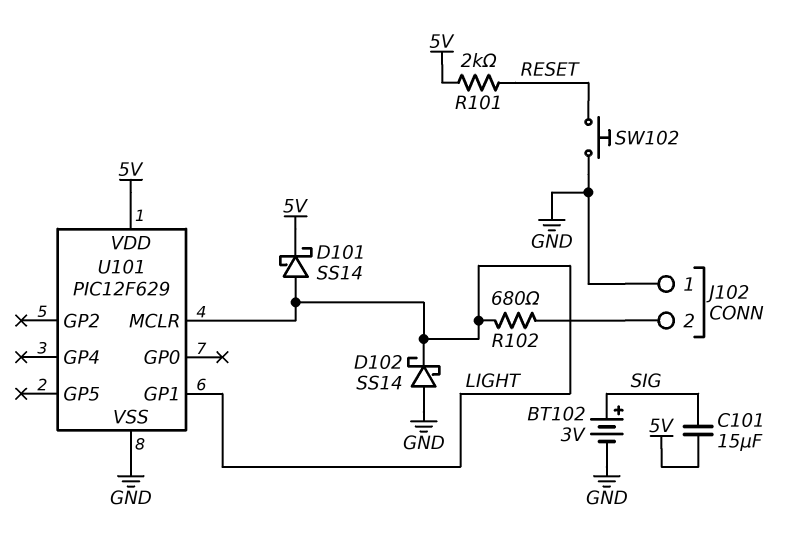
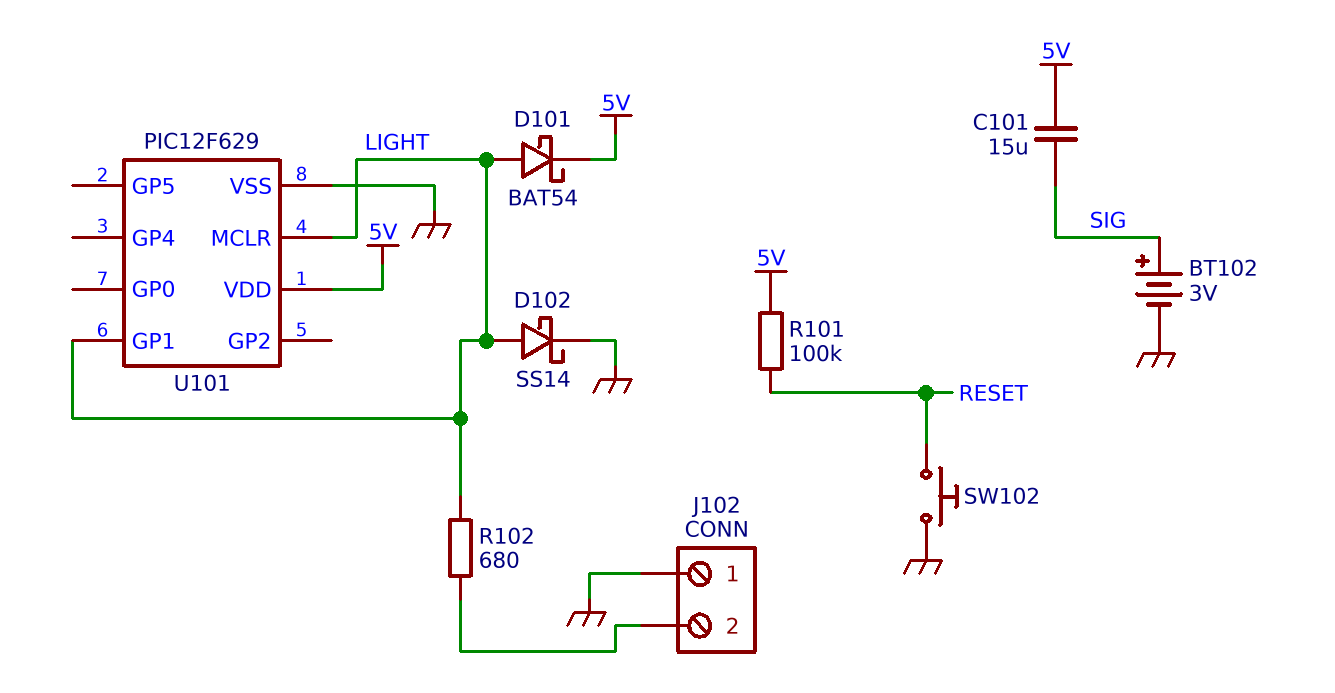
D101: schottky SS14 (A LIGHT, K 5V) -> schottky BAT54 (A LIGHT, K 5V)
D102: schottky SS14 (A GND, K LIGHT) -> schottky SS14 (A LIGHT, K GND)
R101: 2k (5V, RESET) -> 100k (5V, RESET)

